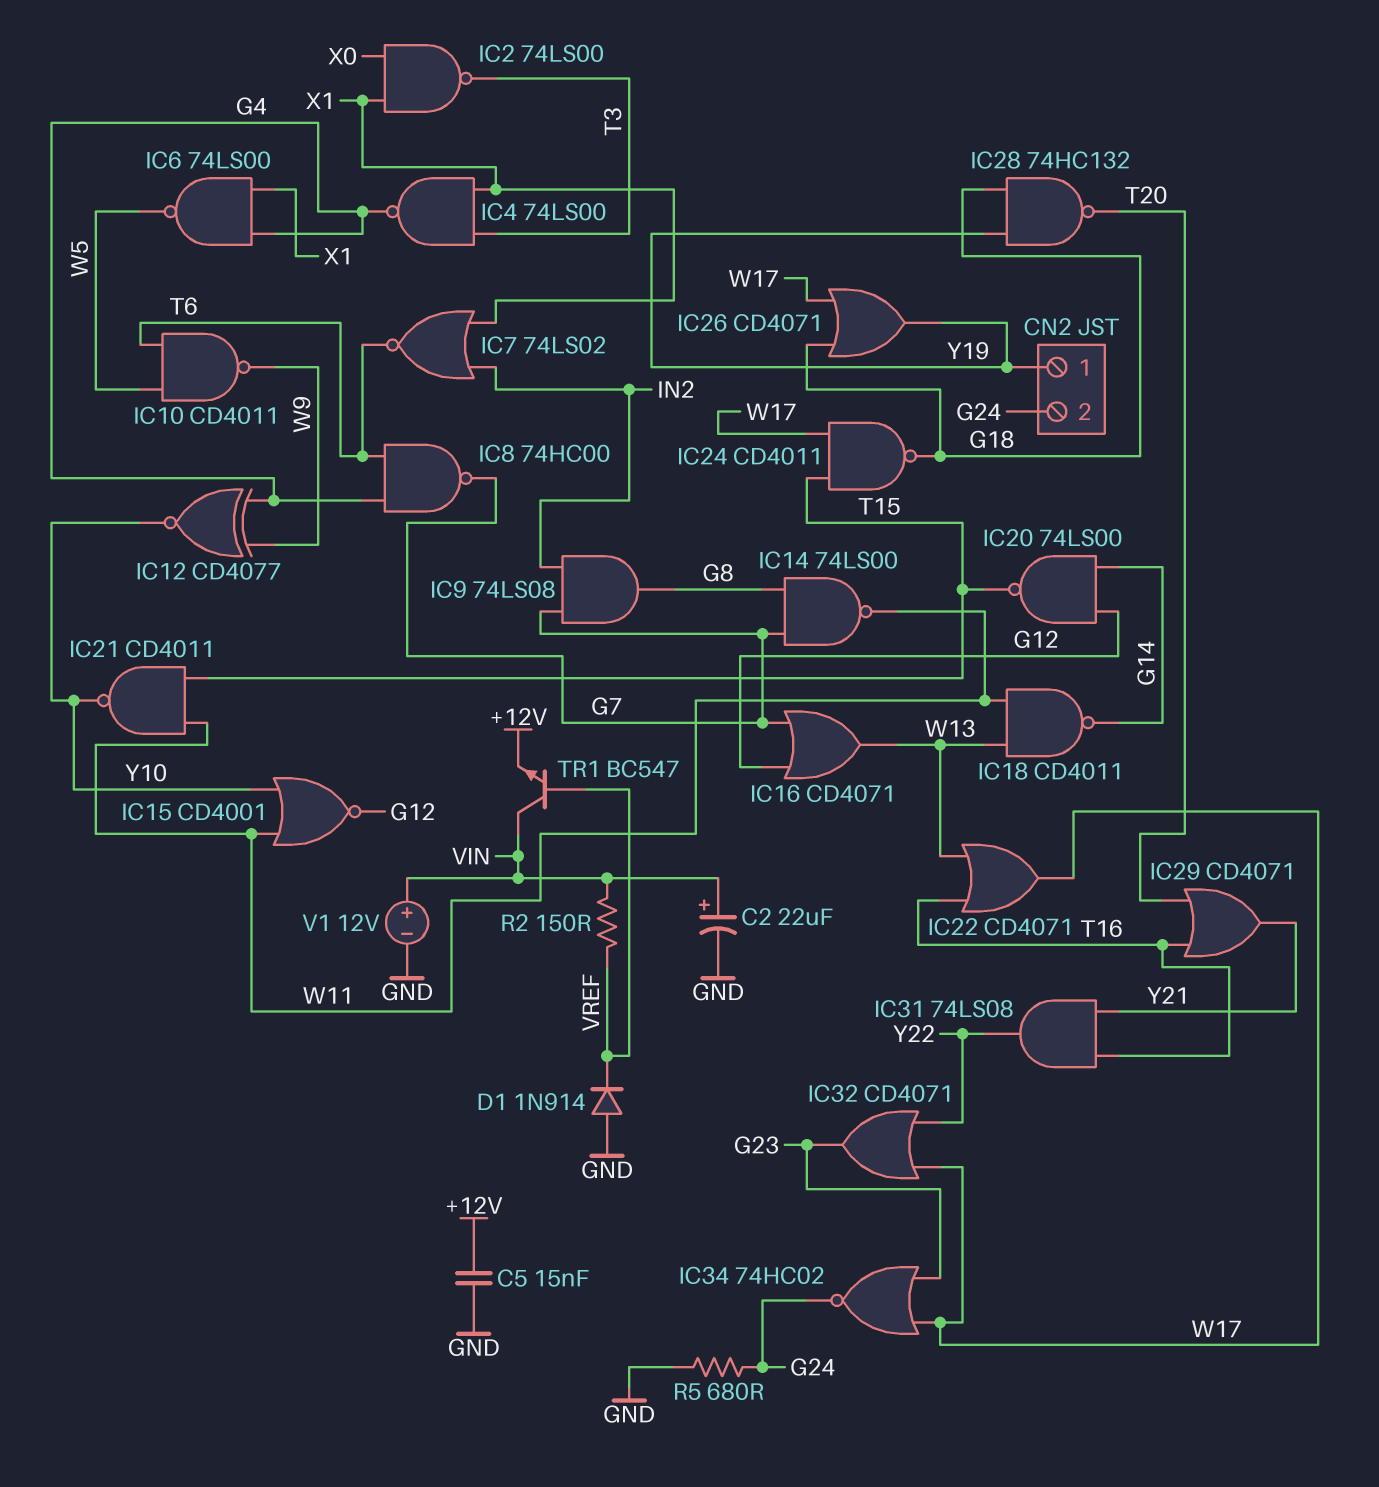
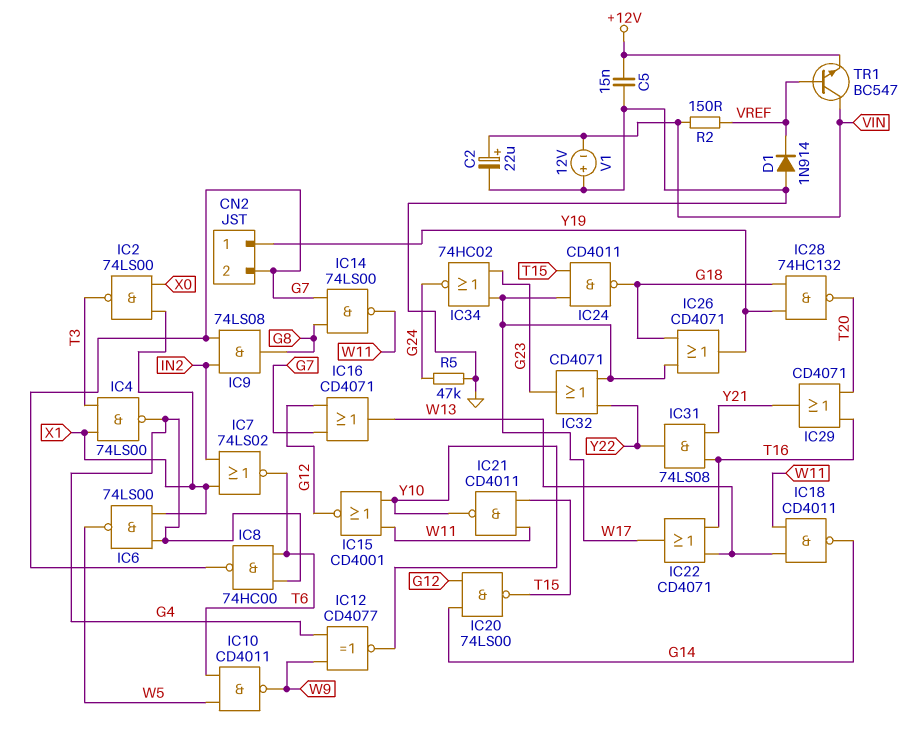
CN2 pin 2: G24 -> G7
R5: 680 (G24, GND) -> 47k (G24, GND)
V1: 12V (plus VIN, minus GND) -> 12V (plus GND, minus VIN)

